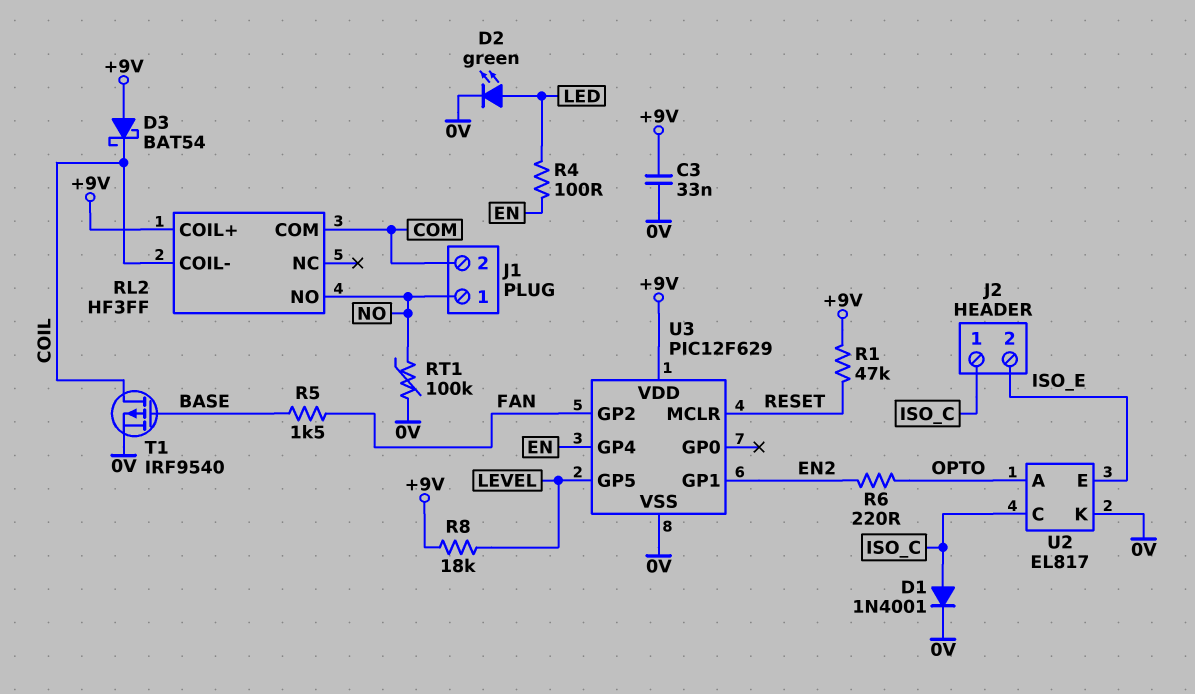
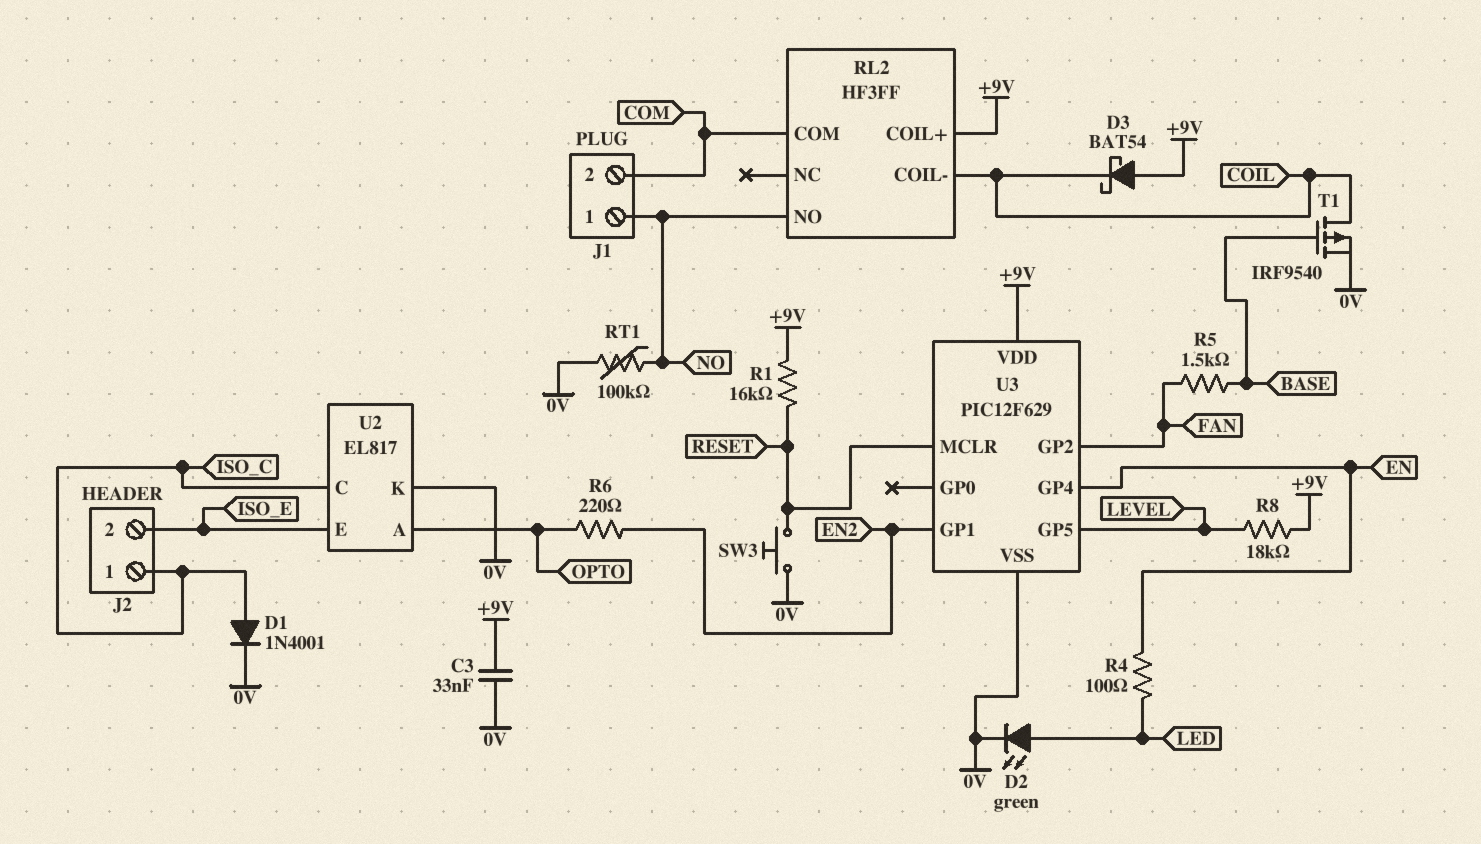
R1: 47k (+9V, RESET) -> 16k (+9V, RESET)
SW3: none -> button (0V, RESET)

